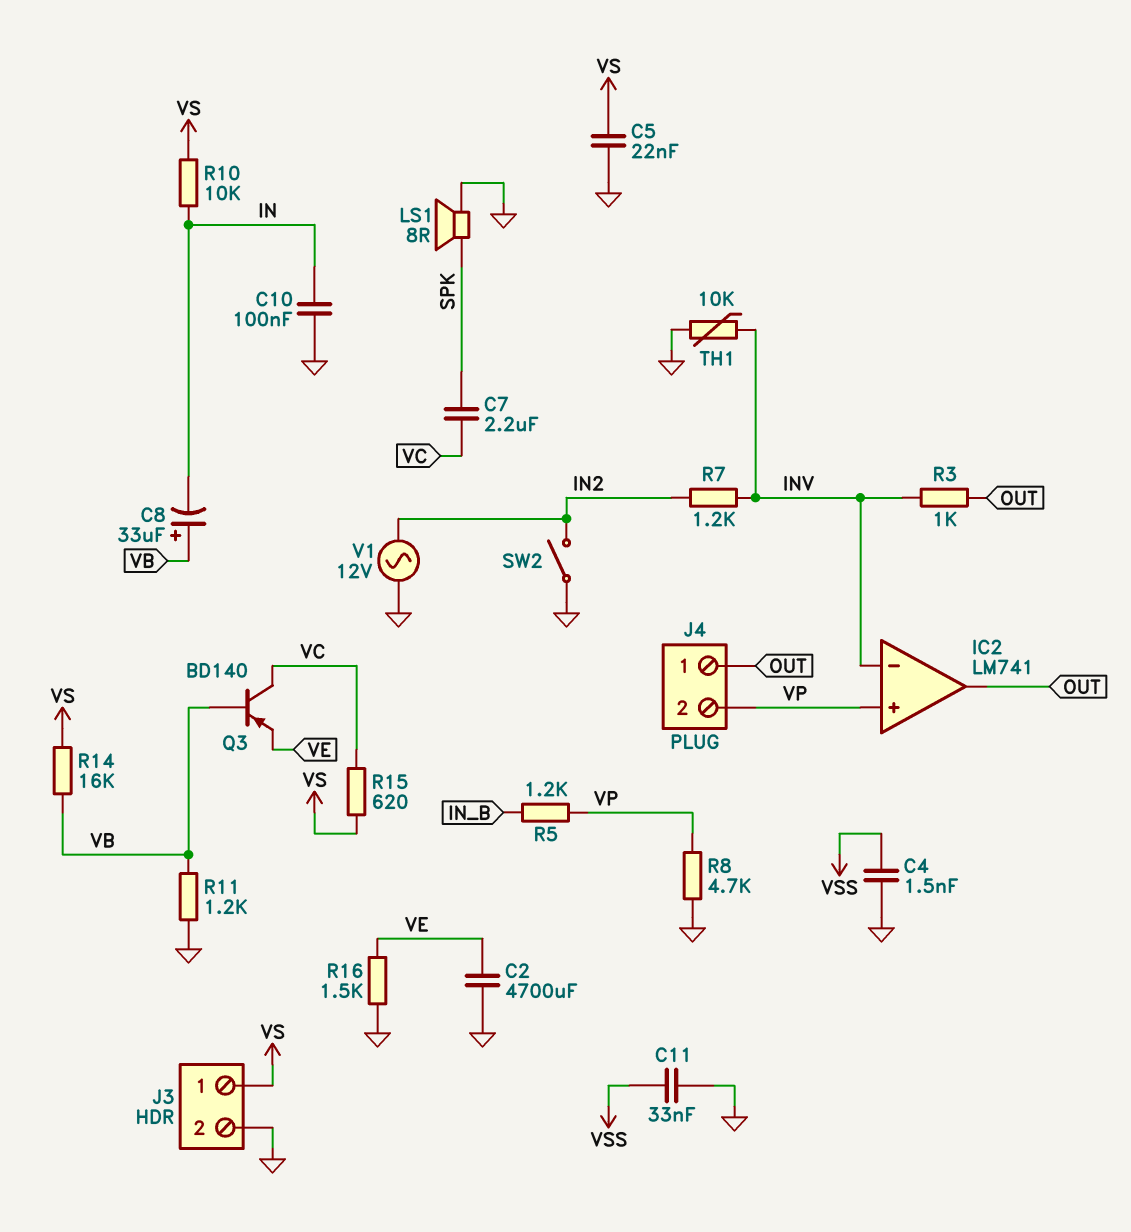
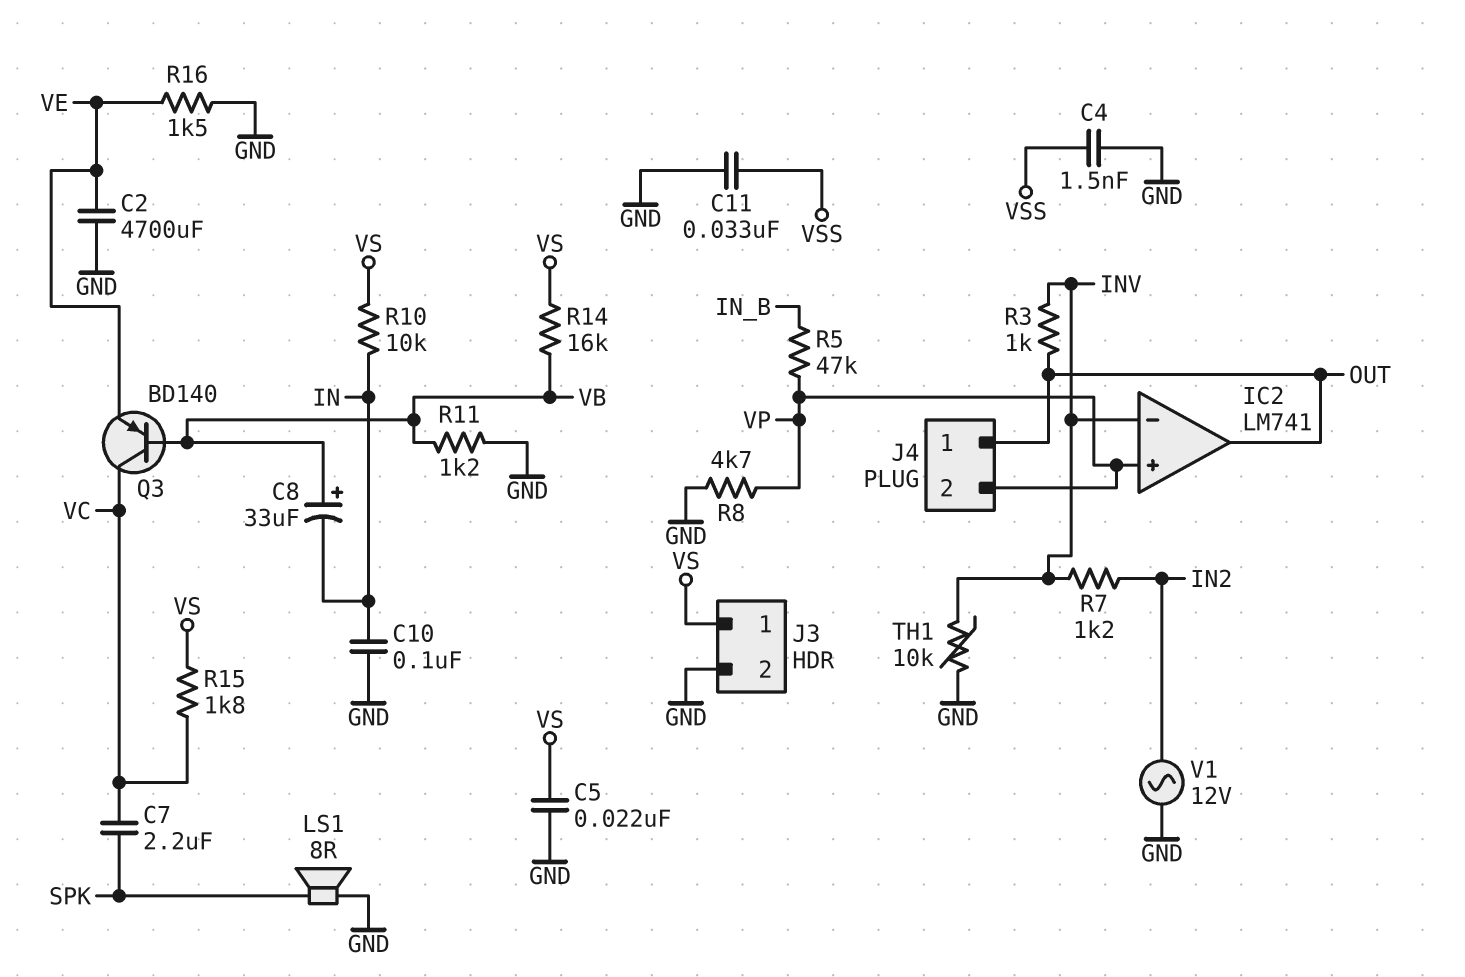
R5: 1.2k (IN_B, VP) -> 47k (IN_B, VP)
R15: 620 (VC, VS) -> 1.8k (VC, VS)
SW2: switch (GND, IN2) -> none

